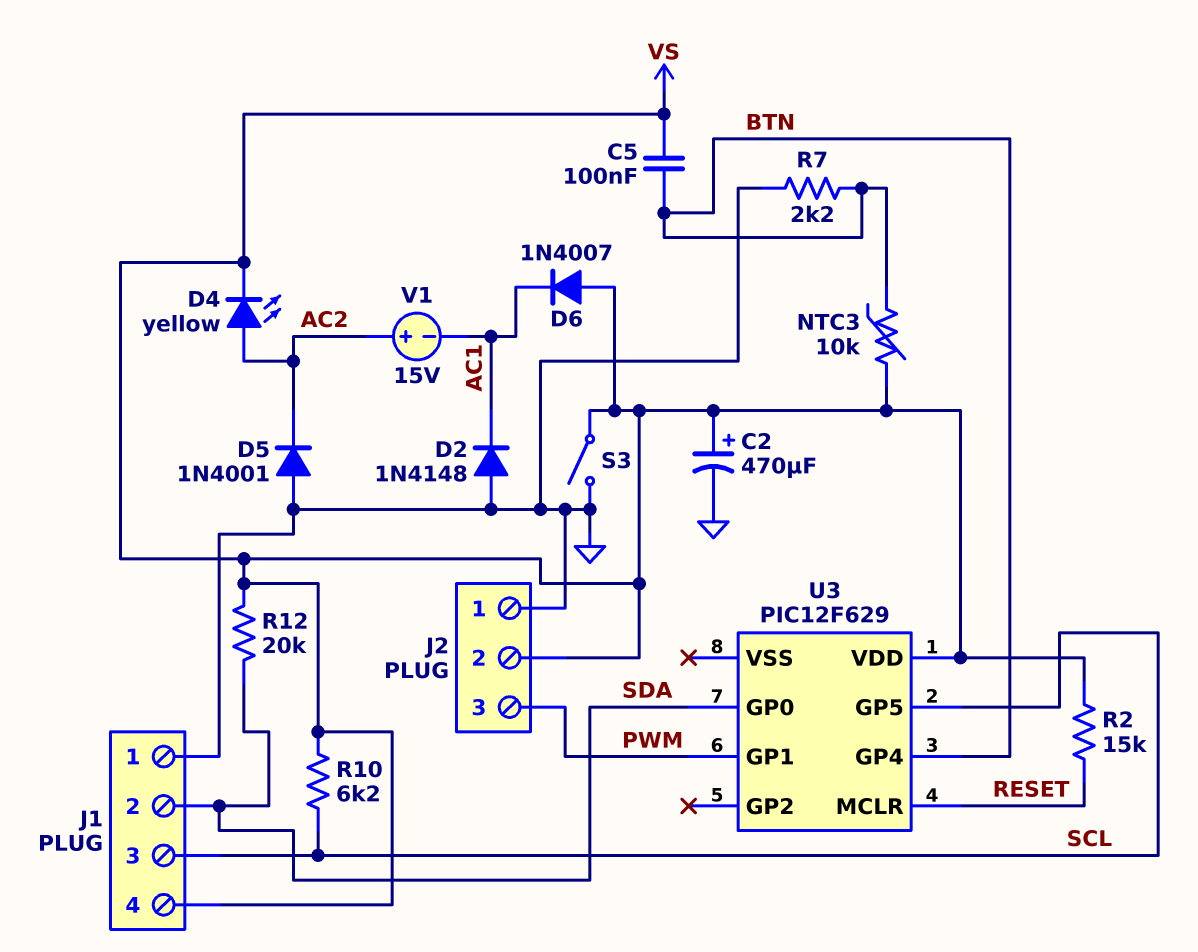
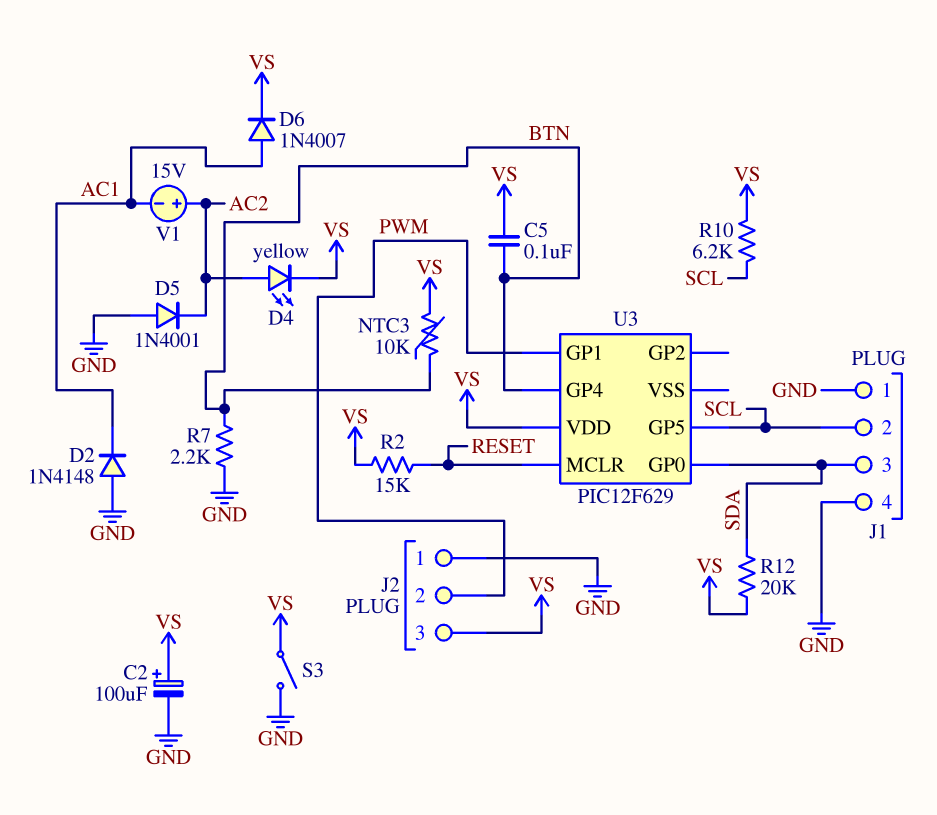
C2: 470uF (plus VS, minus GND) -> 100uF (plus VS, minus GND)
D6: diode 1N4007 (A VS, K AC1) -> diode 1N4007 (A AC1, K VS)
J1 pin 2: SDA -> SCL
J1 pin 3: SCL -> SDA
J1 pin 4: VS -> GND
J2 pin 2: VS -> PWM
J2 pin 3: PWM -> VS

